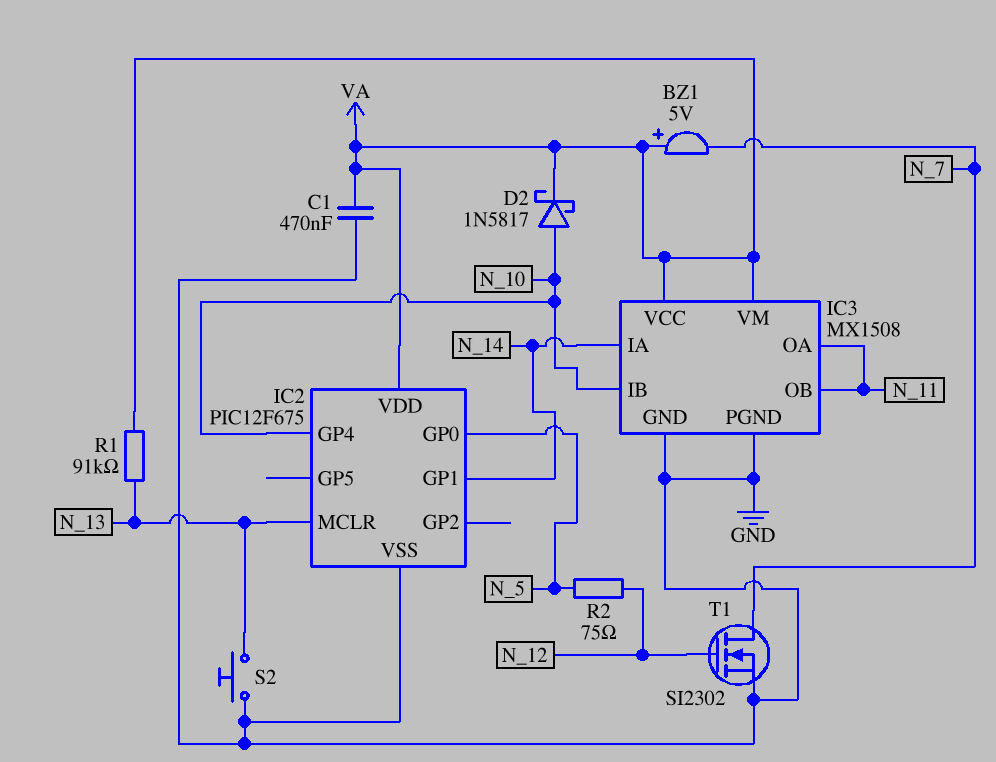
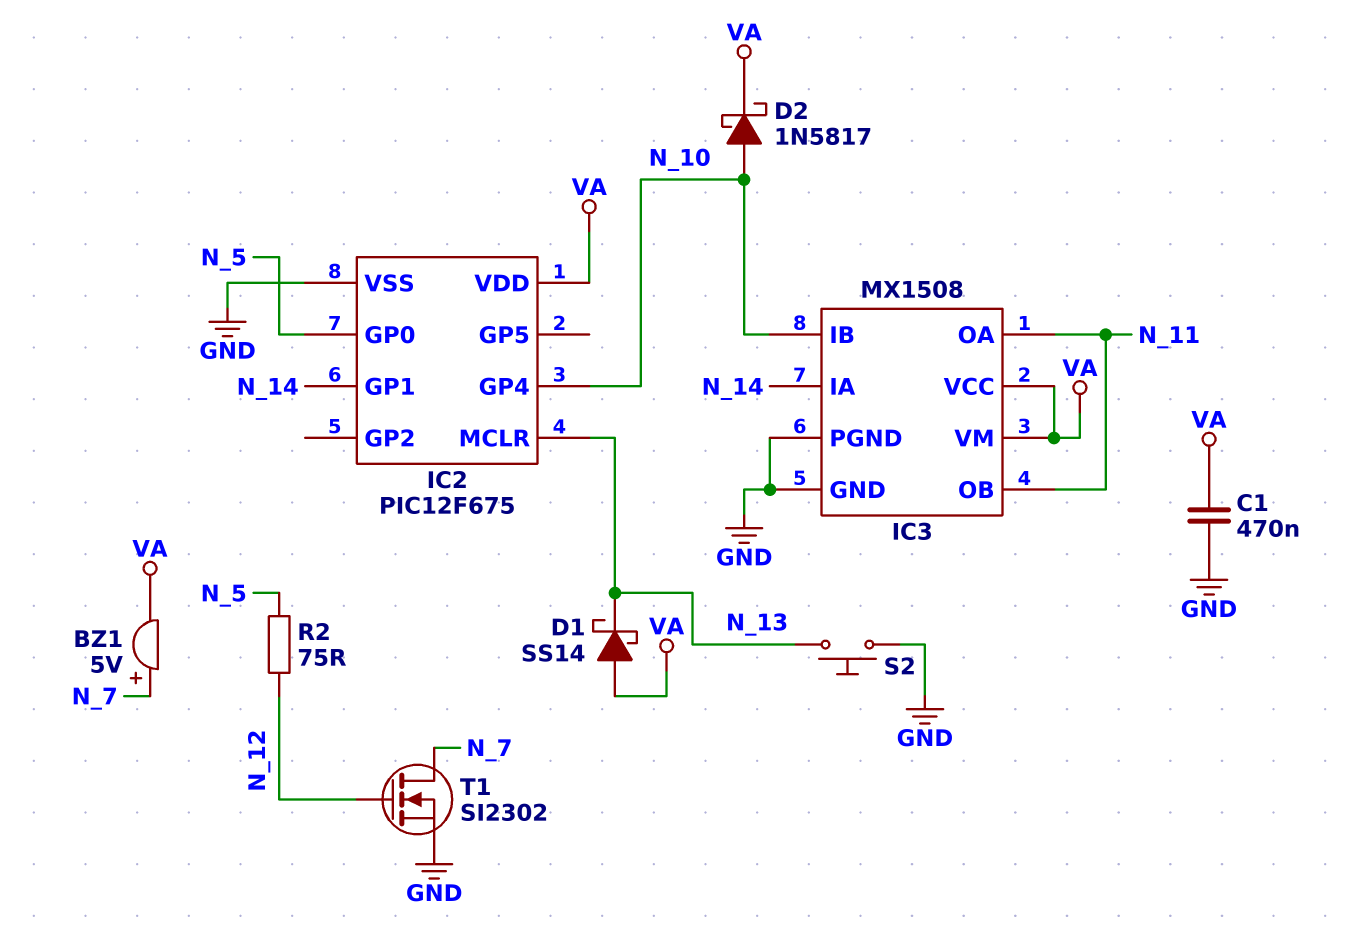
BZ1: buzzer 5V (plus VA, minus N_7) -> buzzer 5V (plus N_7, minus VA)
D1: none -> schottky SS14 (A VA, K N_13)
R1: 91k (N_13, VA) -> none

